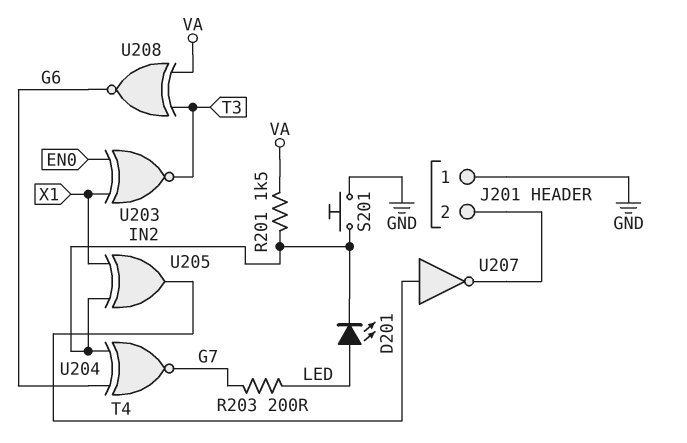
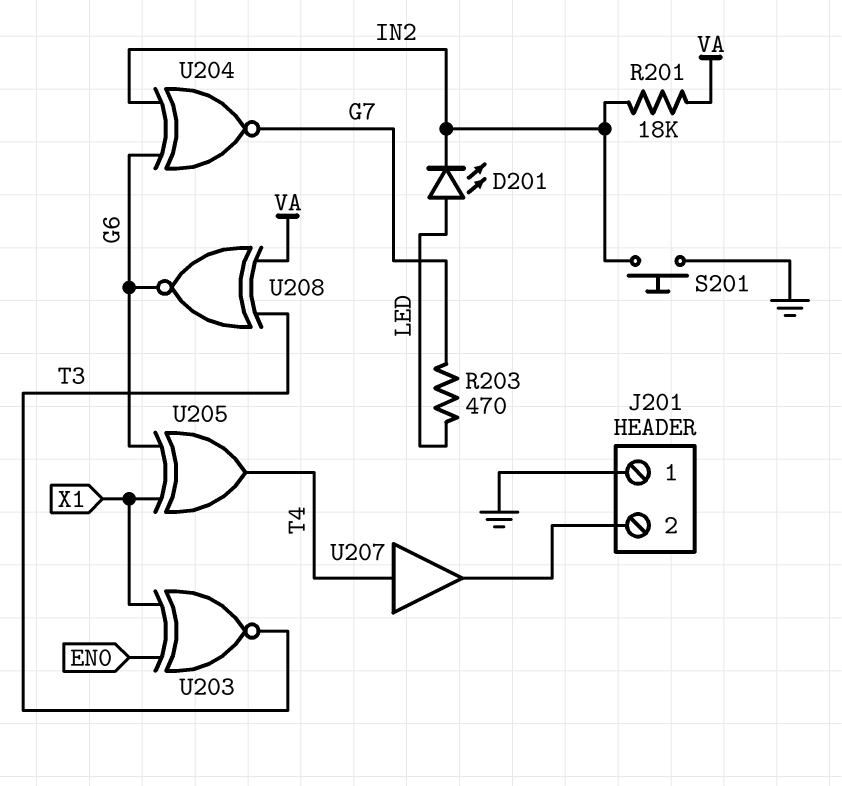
R201: 1.5k (IN2, VA) -> 18k (IN2, VA)
R203: 200 (G7, LED) -> 470 (G7, LED)
U205: XOR (in IN2, in X1, out T4) -> XOR (in G6, in X1, out T4)
U207: NOT (in T4, out J201/2) -> buffer (in T4, out J201/2)

